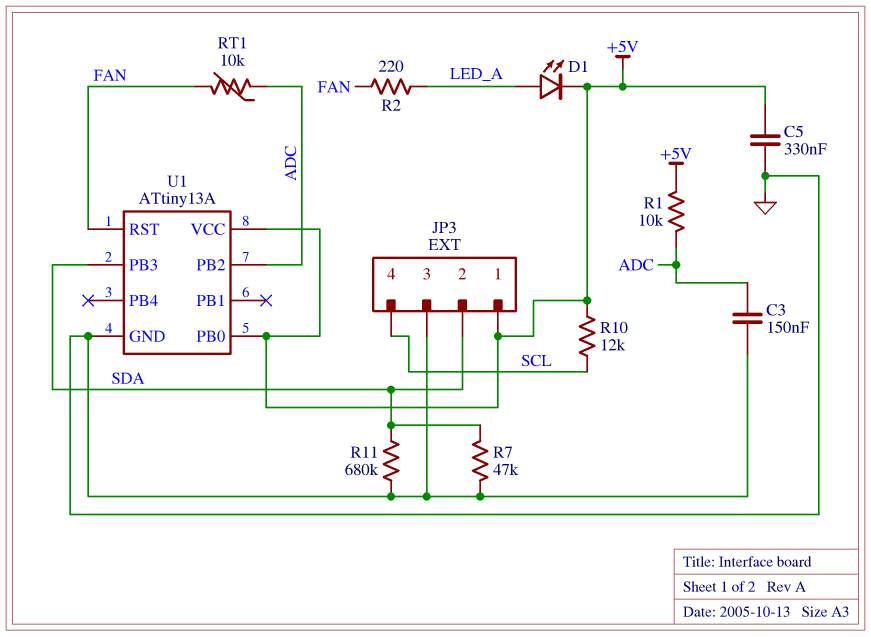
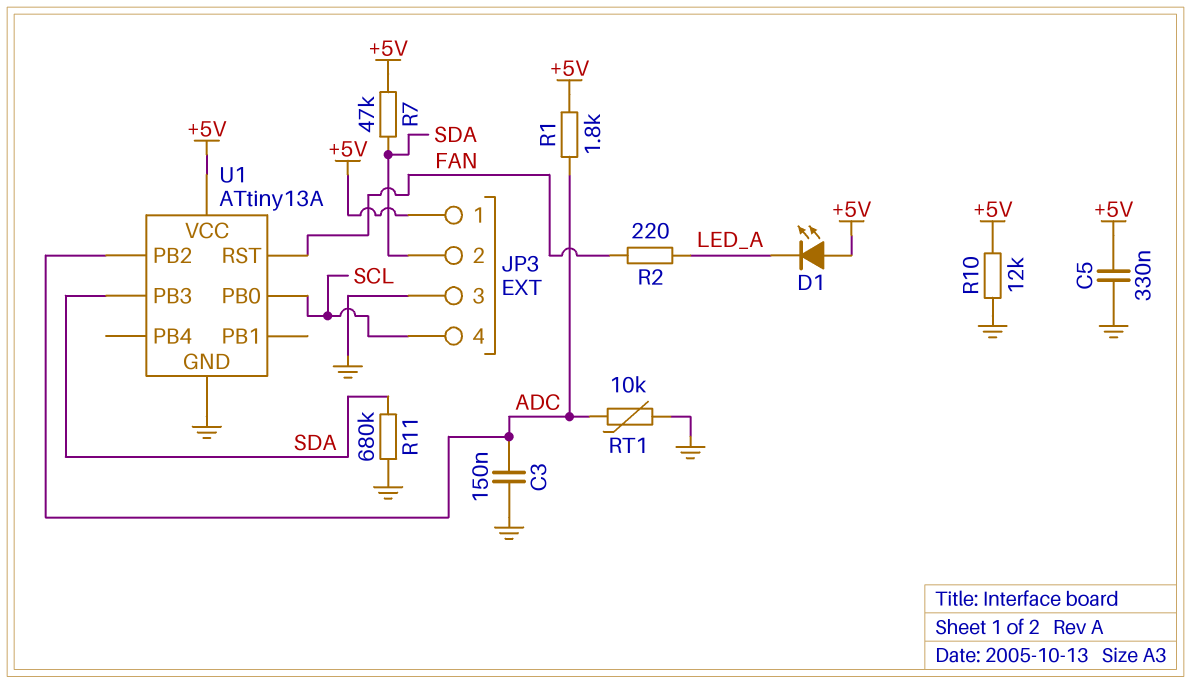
D1: LED (A LED_A, K +5V) -> LED (A +5V, K LED_A)
R1: 10k (+5V, ADC) -> 1.8k (+5V, ADC)
R7: 47k (GND, SDA) -> 47k (+5V, SDA)
R10: 12k (+5V, SCL) -> 12k (+5V, GND)
RT1: 10k (ADC, FAN) -> 10k (ADC, GND)
U1 pin PB0: +5V -> SCL

